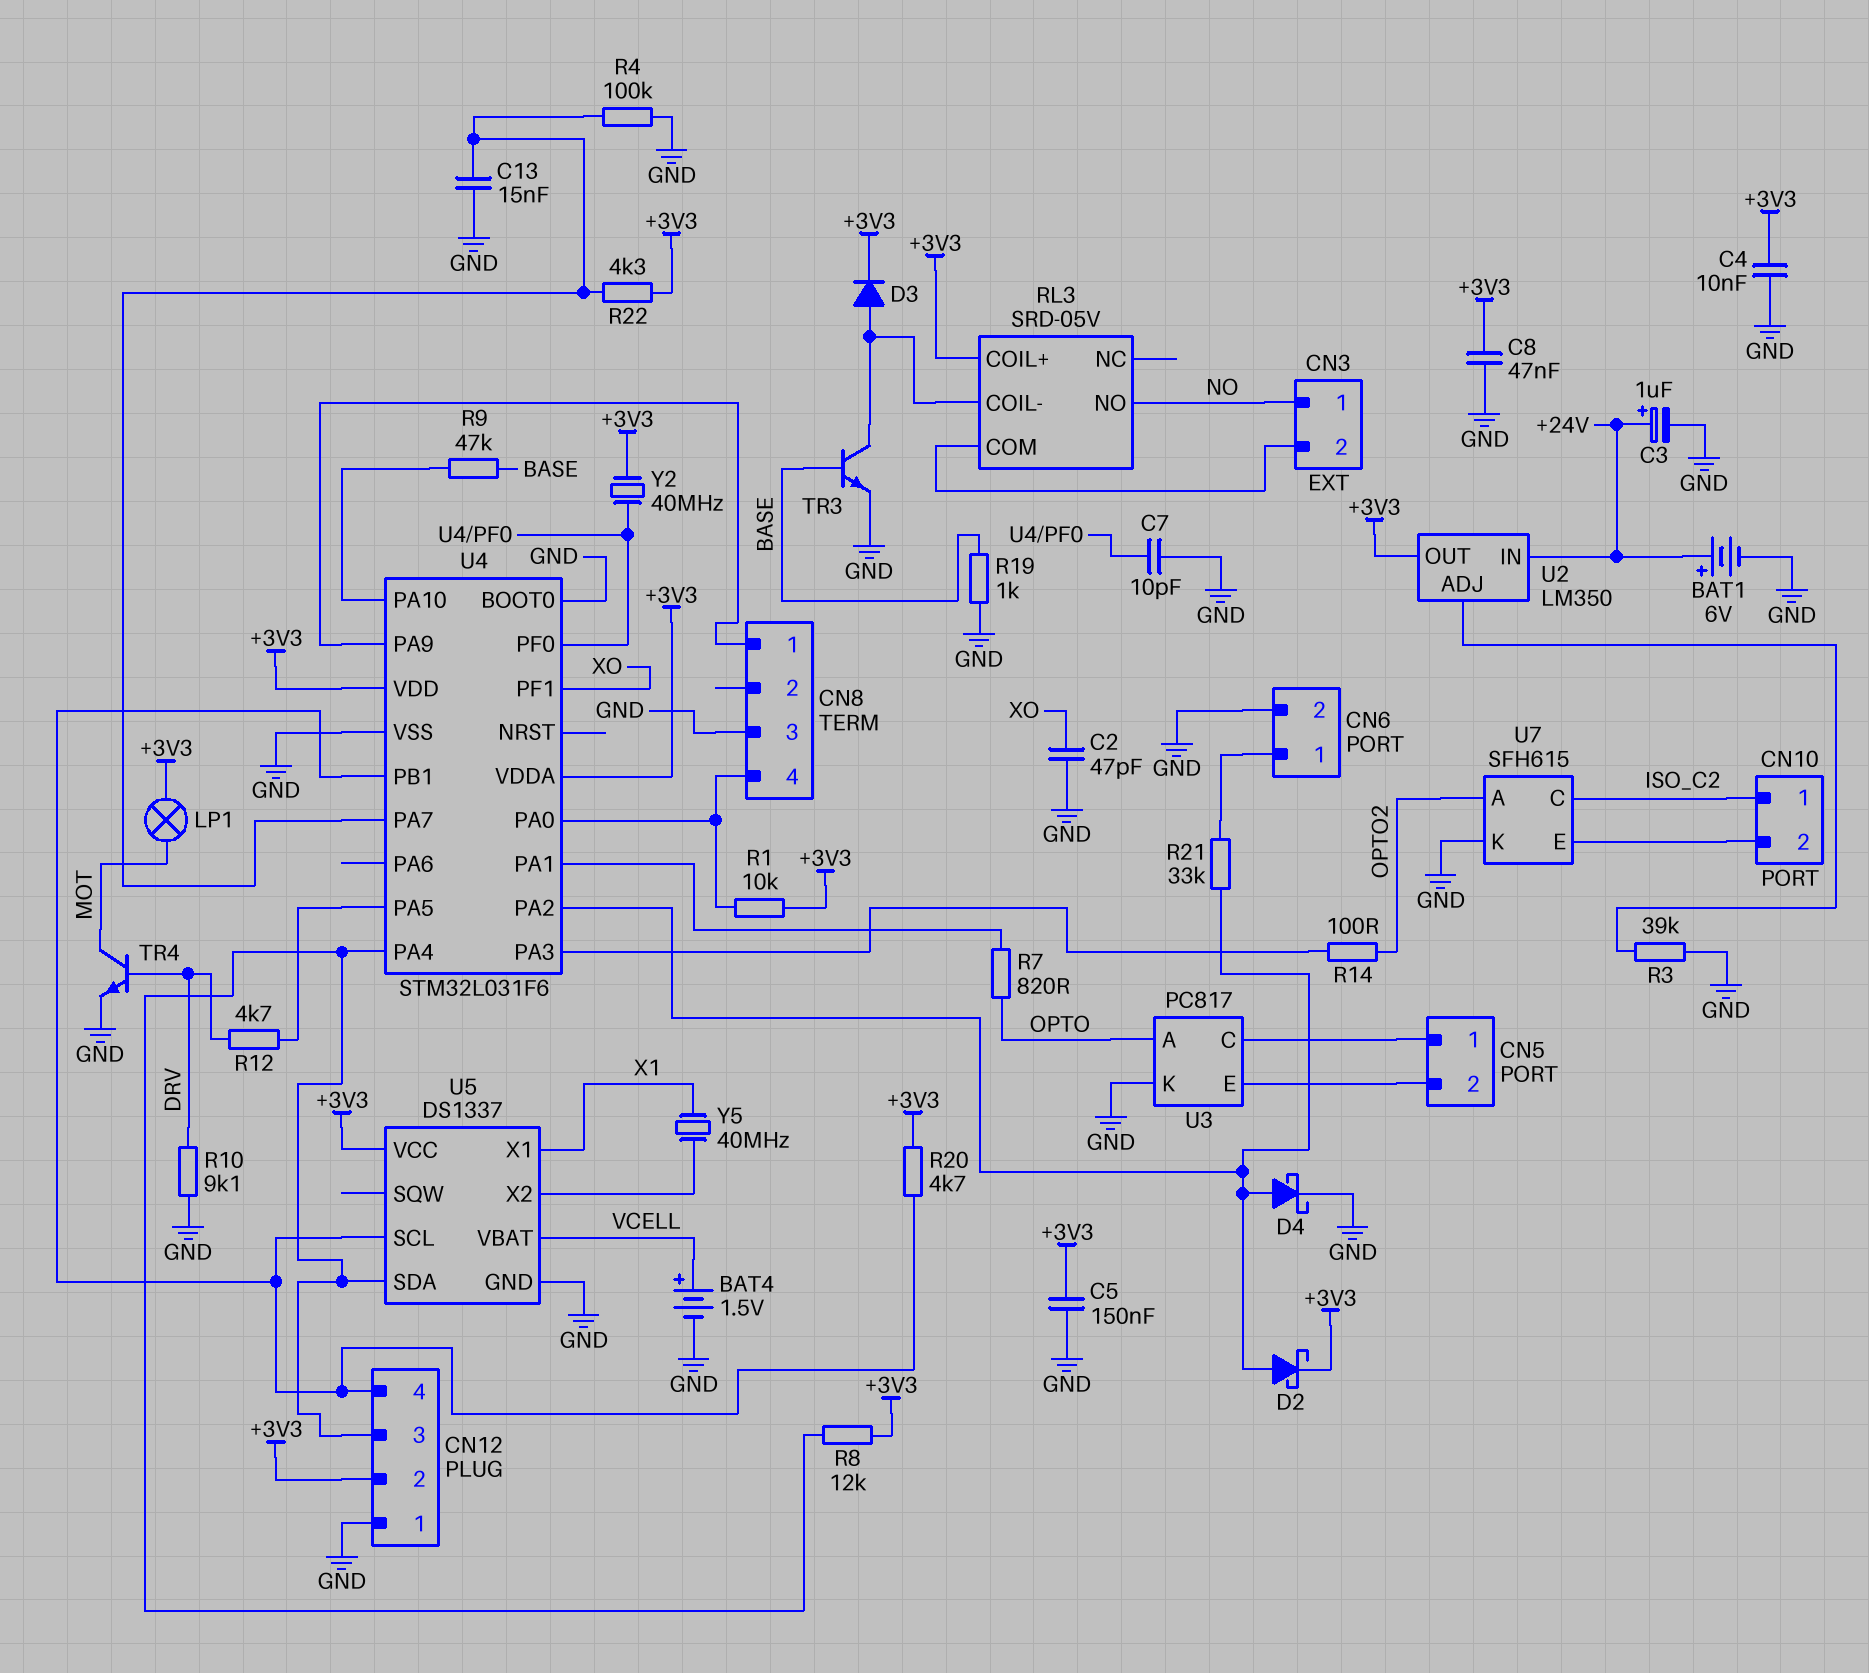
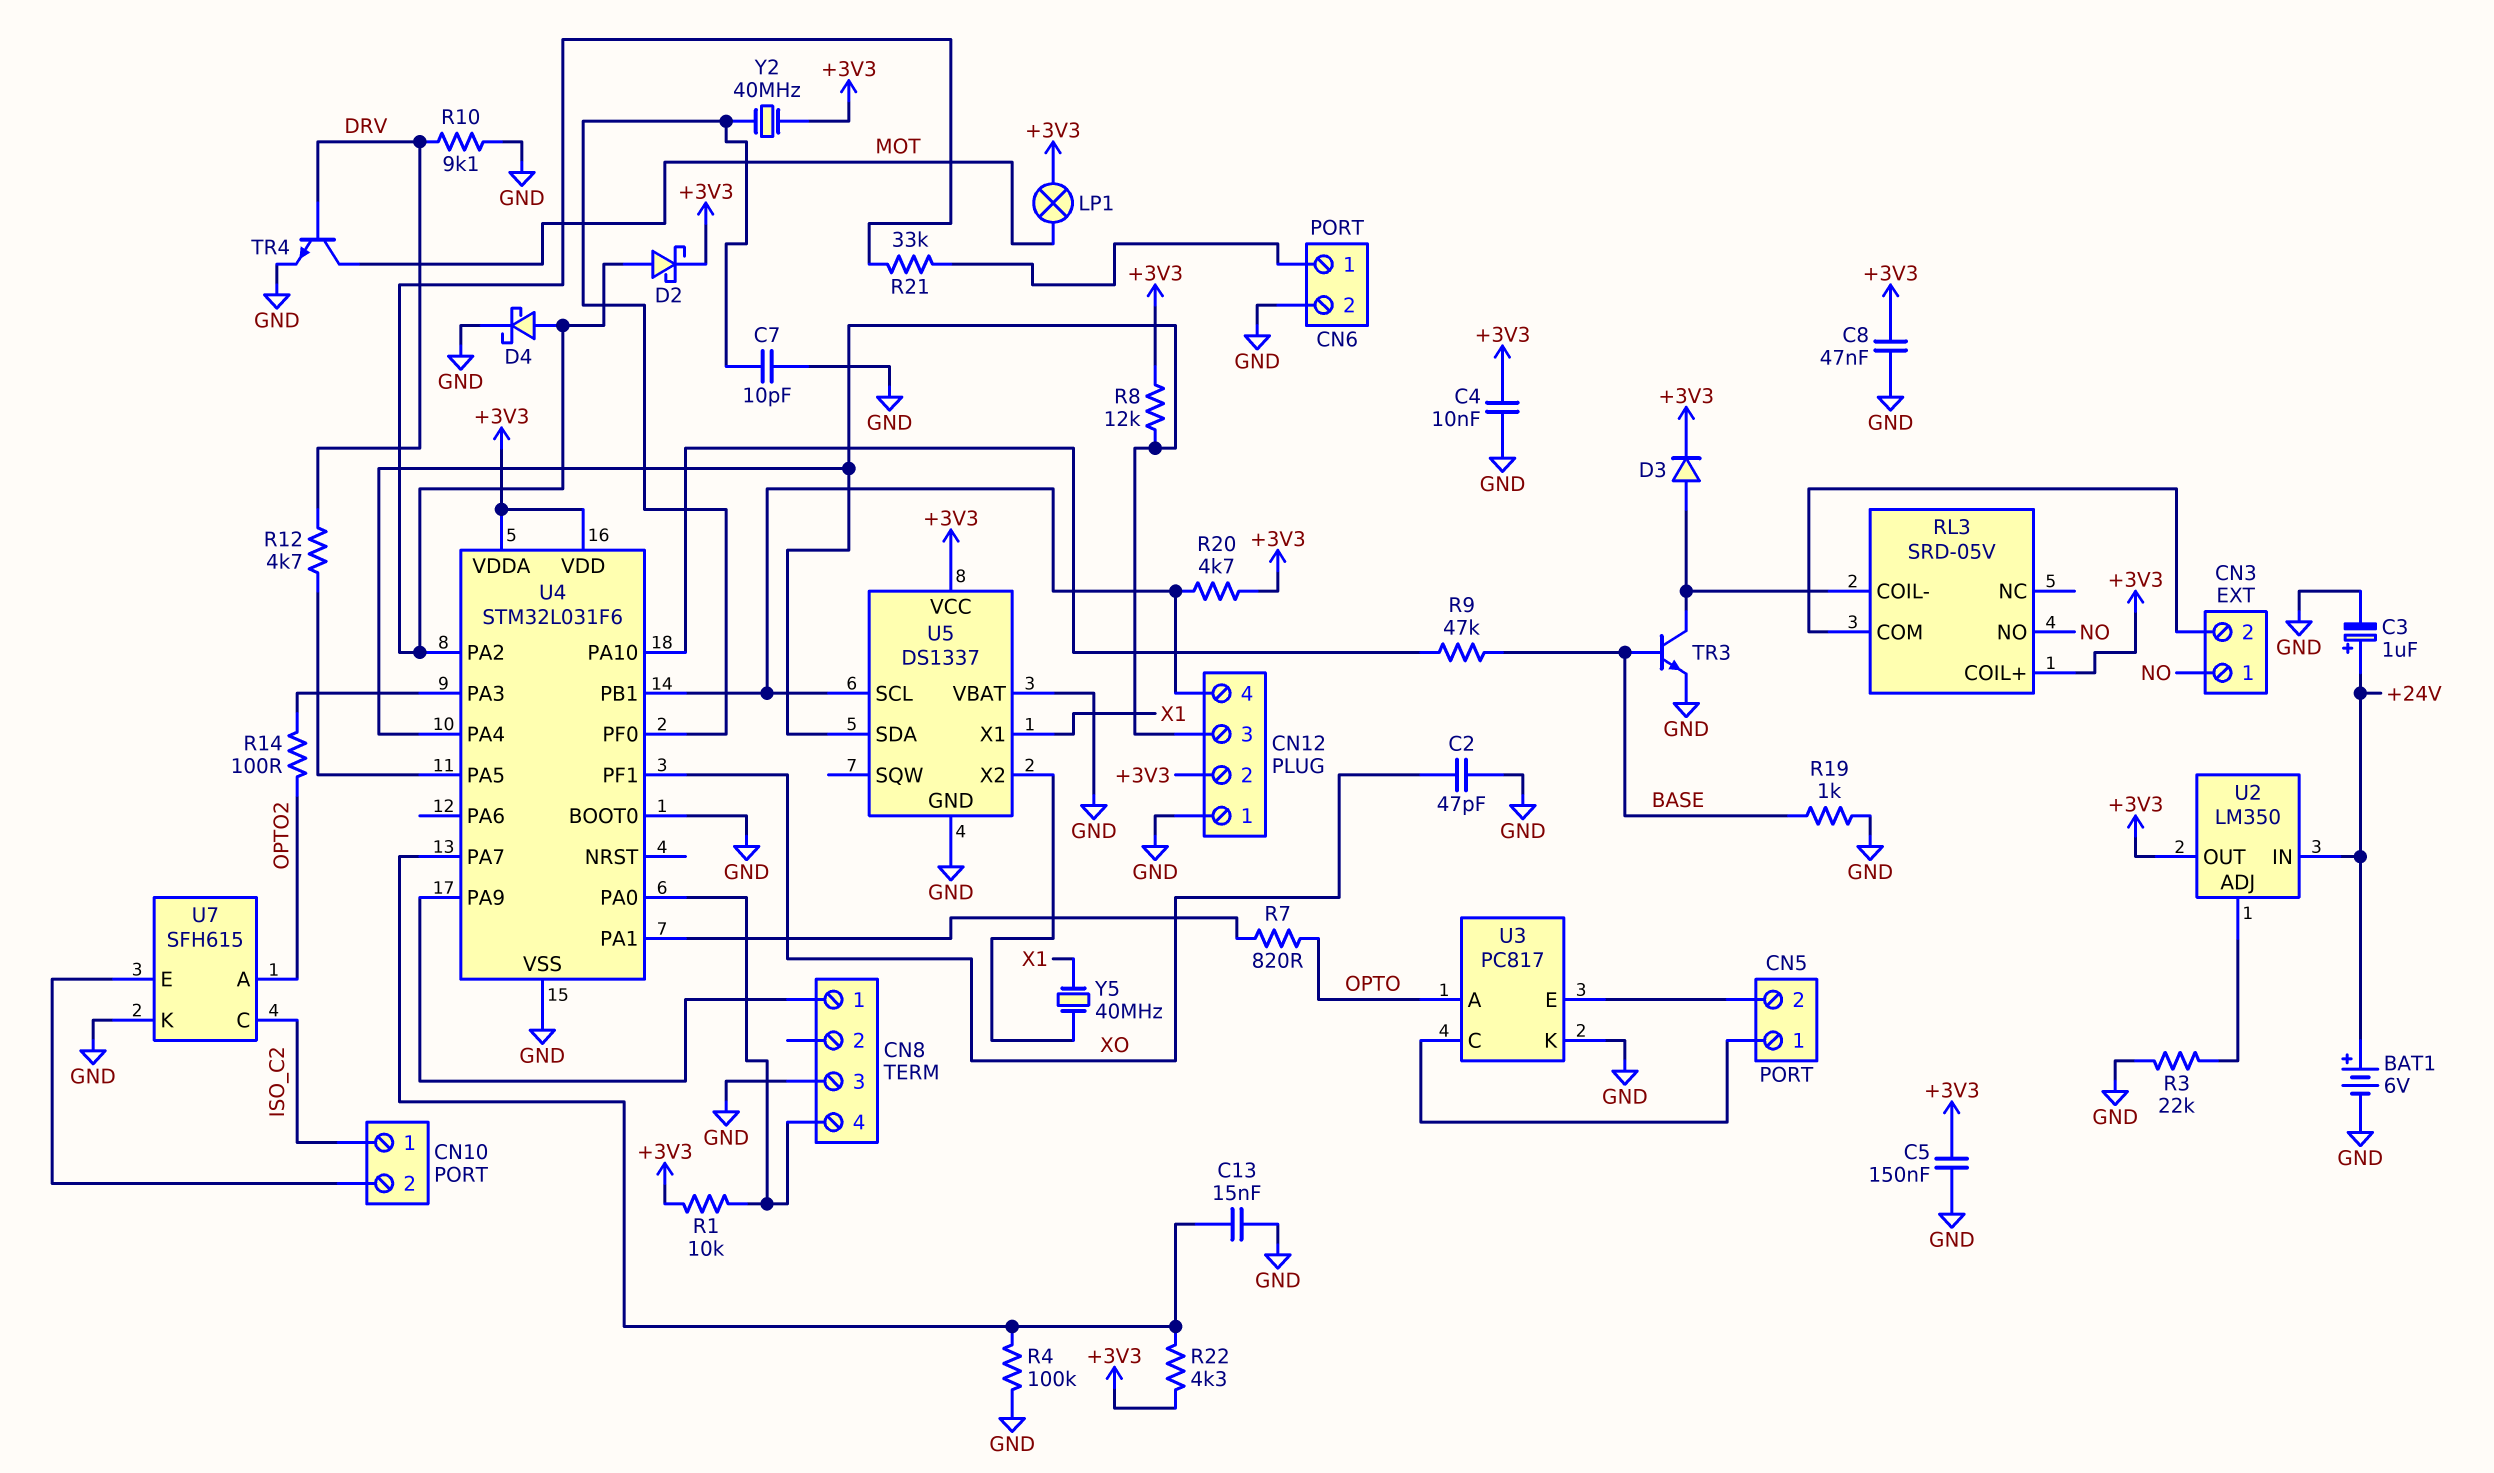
BAT4: 1.5V (plus VCELL, minus GND) -> none
R3: 39k (GND, U2/ADJ) -> 22k (GND, U2/ADJ)
U5 pin VBAT: VCELL -> GND

